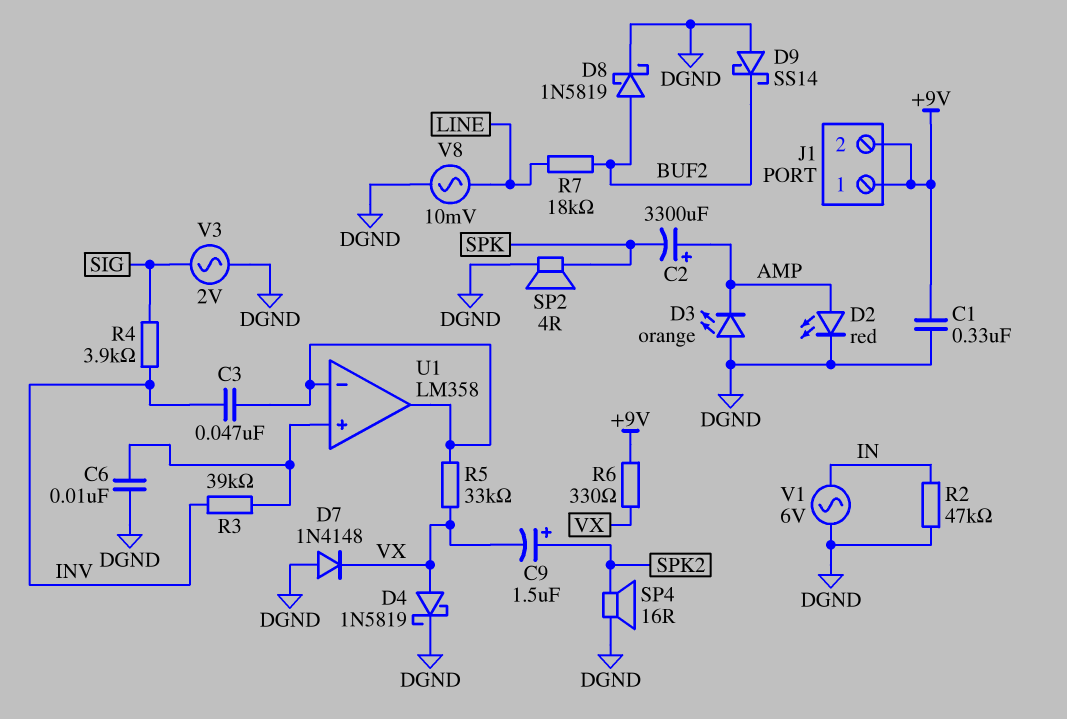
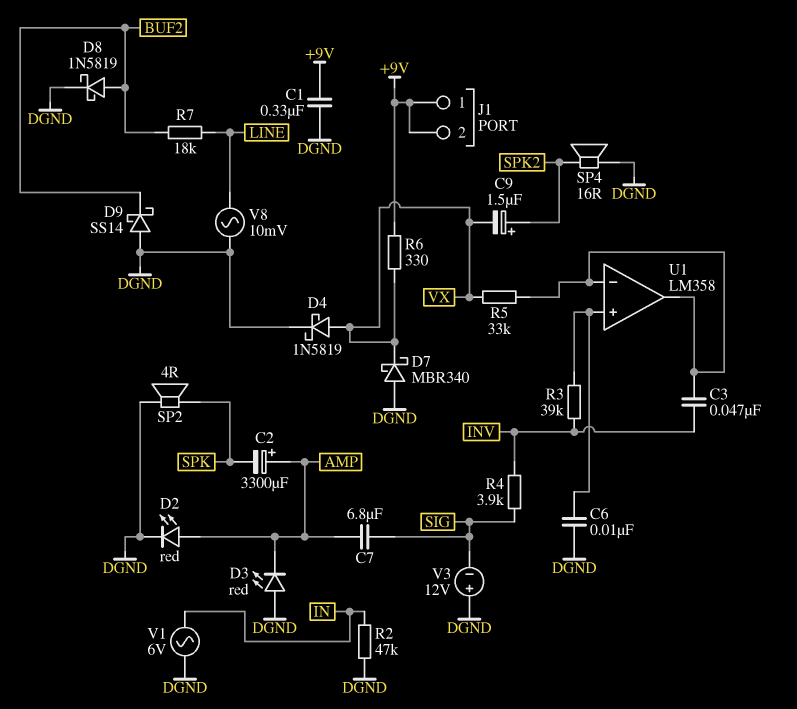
C7: none -> 6.8uF (AMP, SIG)
D3: LED orange (A DGND, K AMP) -> LED red (A DGND, K AMP)
D7: diode 1N4148 (A DGND, K VX) -> schottky MBR340 (A DGND, K VX)
V3: AC 2V (DGND, SIG) -> 12V (plus DGND, minus SIG)

